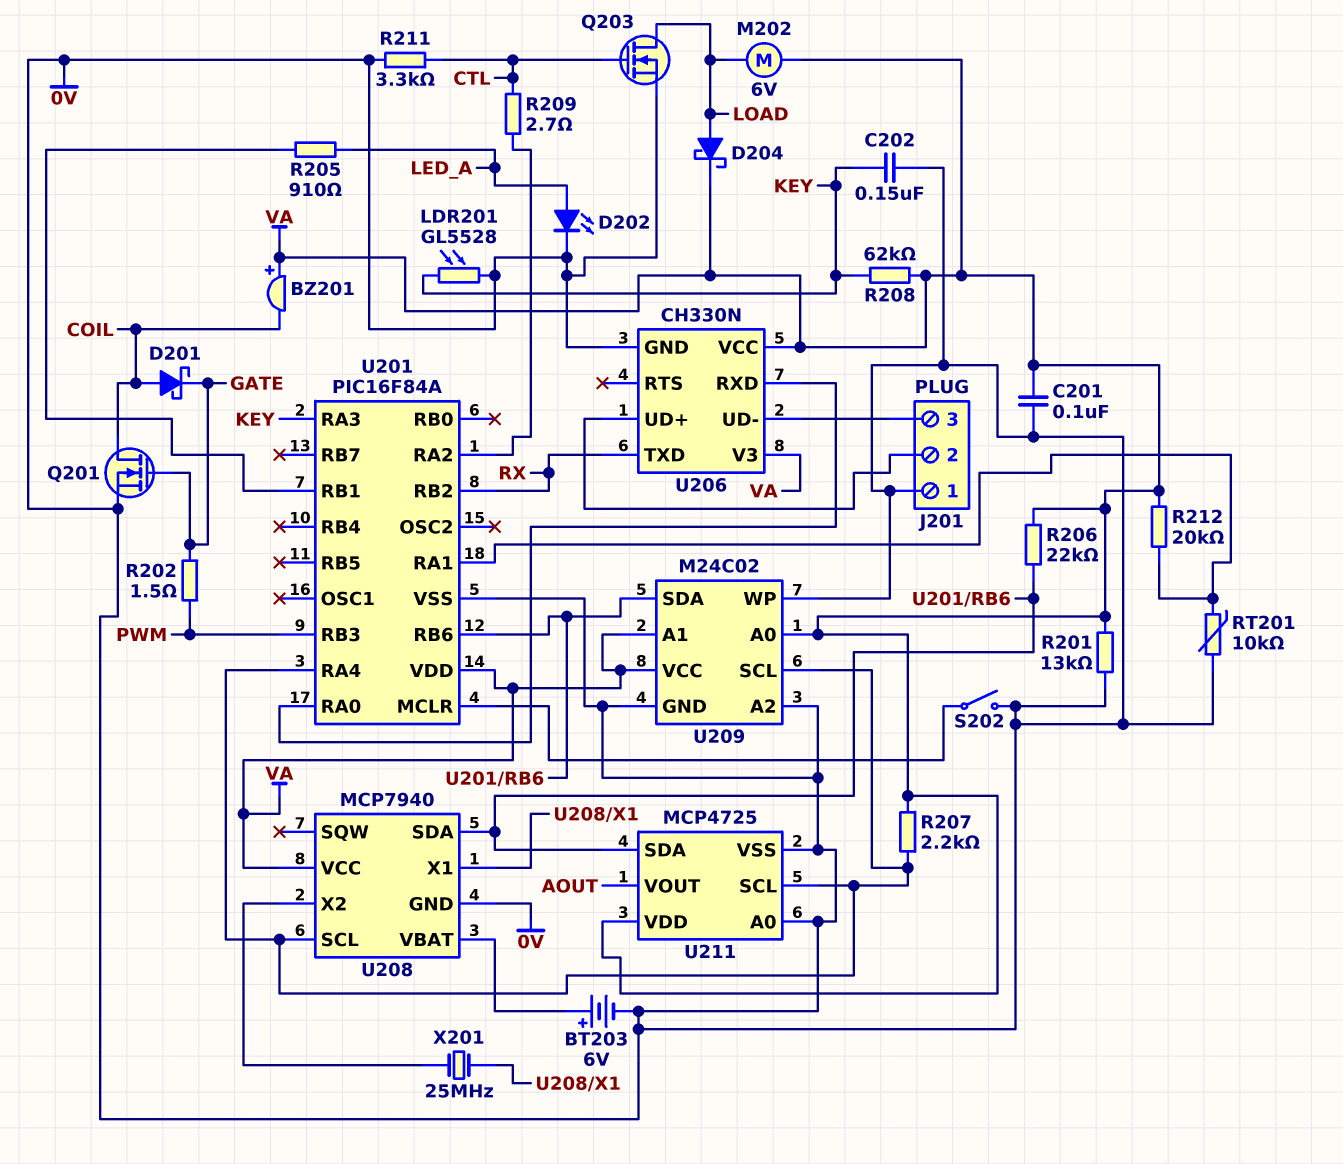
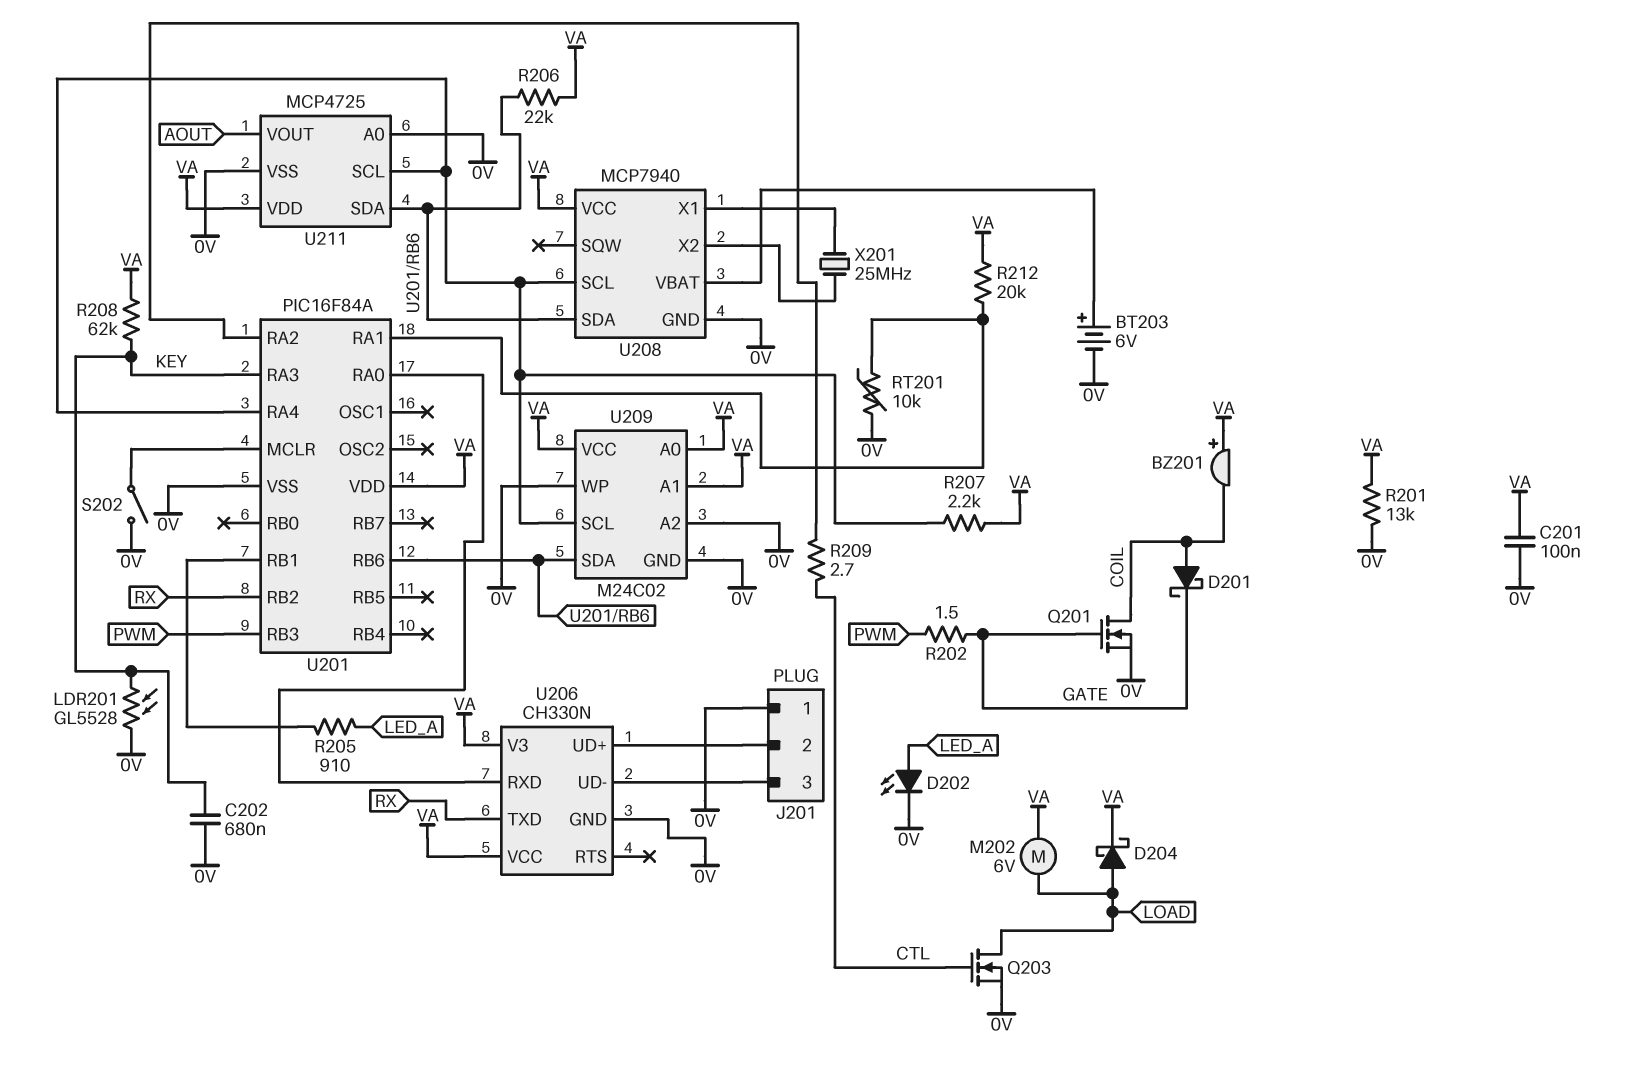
C202: 150nF (0V, KEY) -> 680nF (0V, KEY)
R211: 3.3k (0V, CTL) -> none

